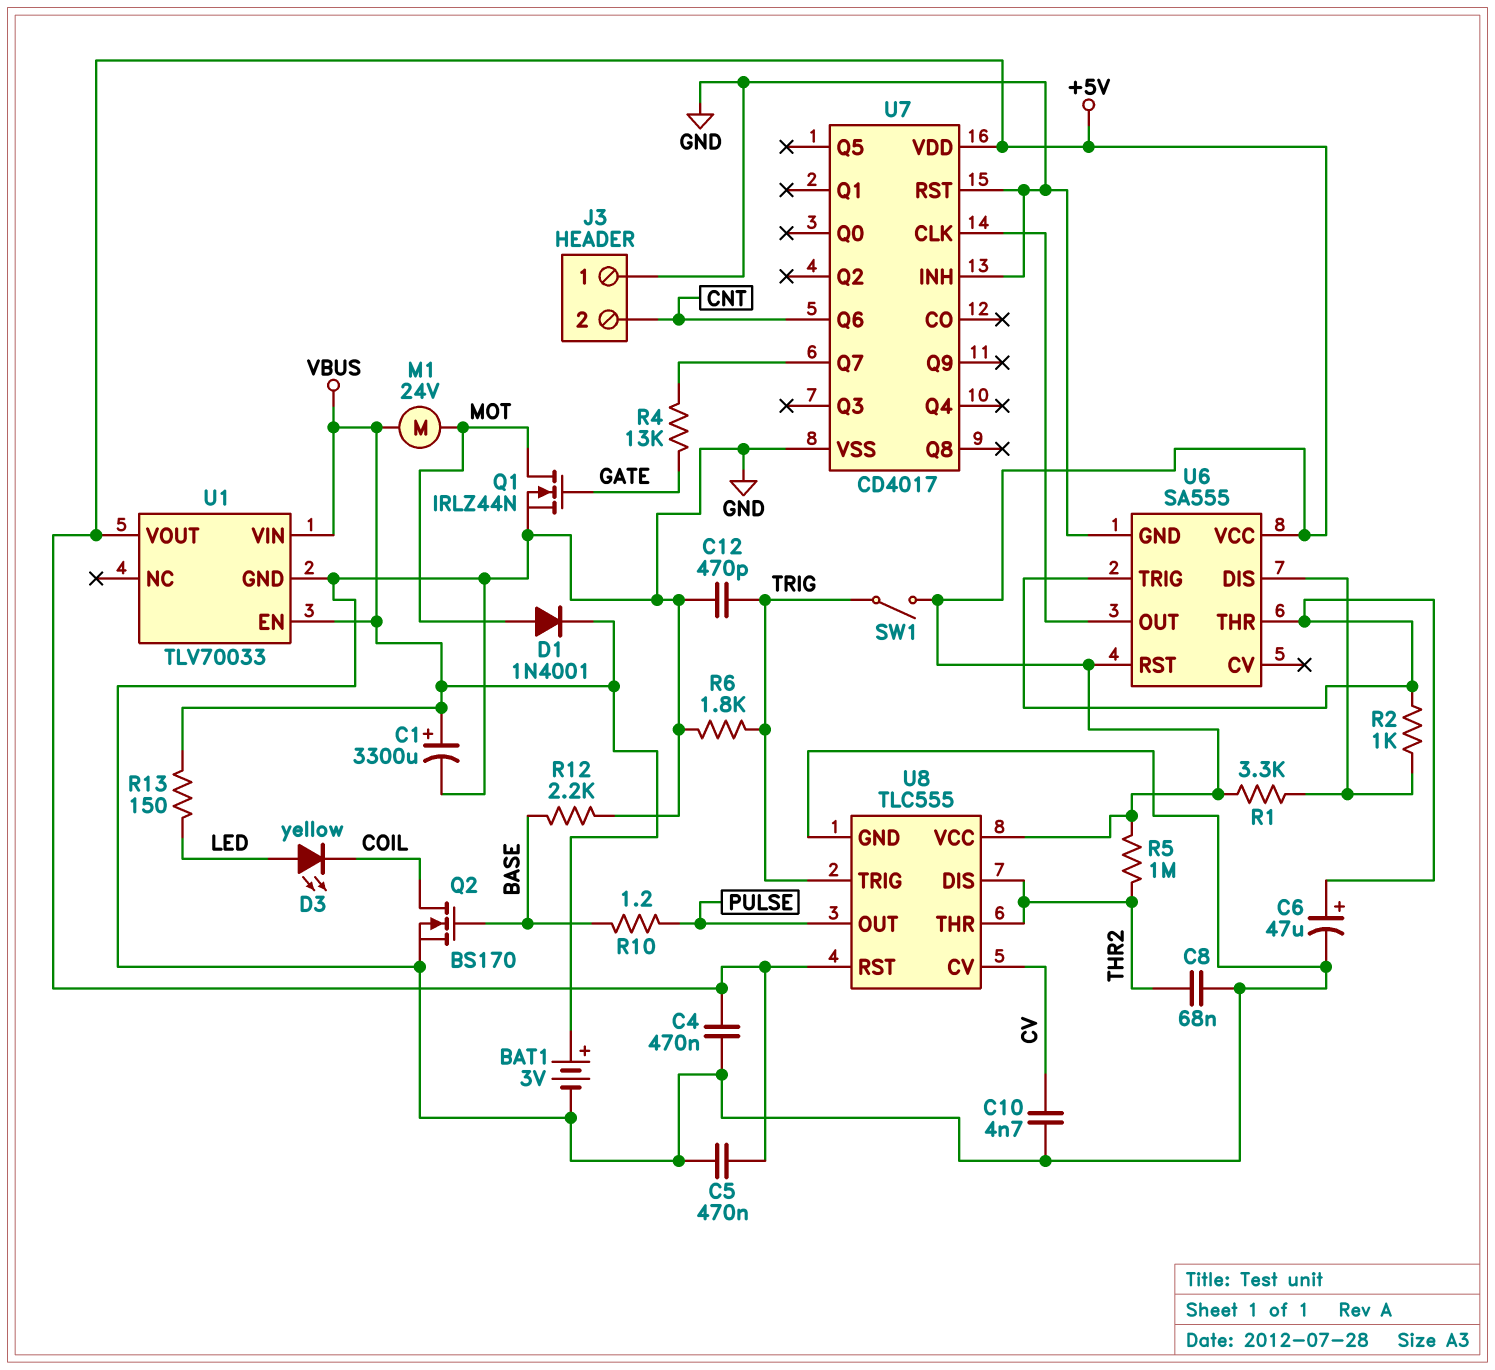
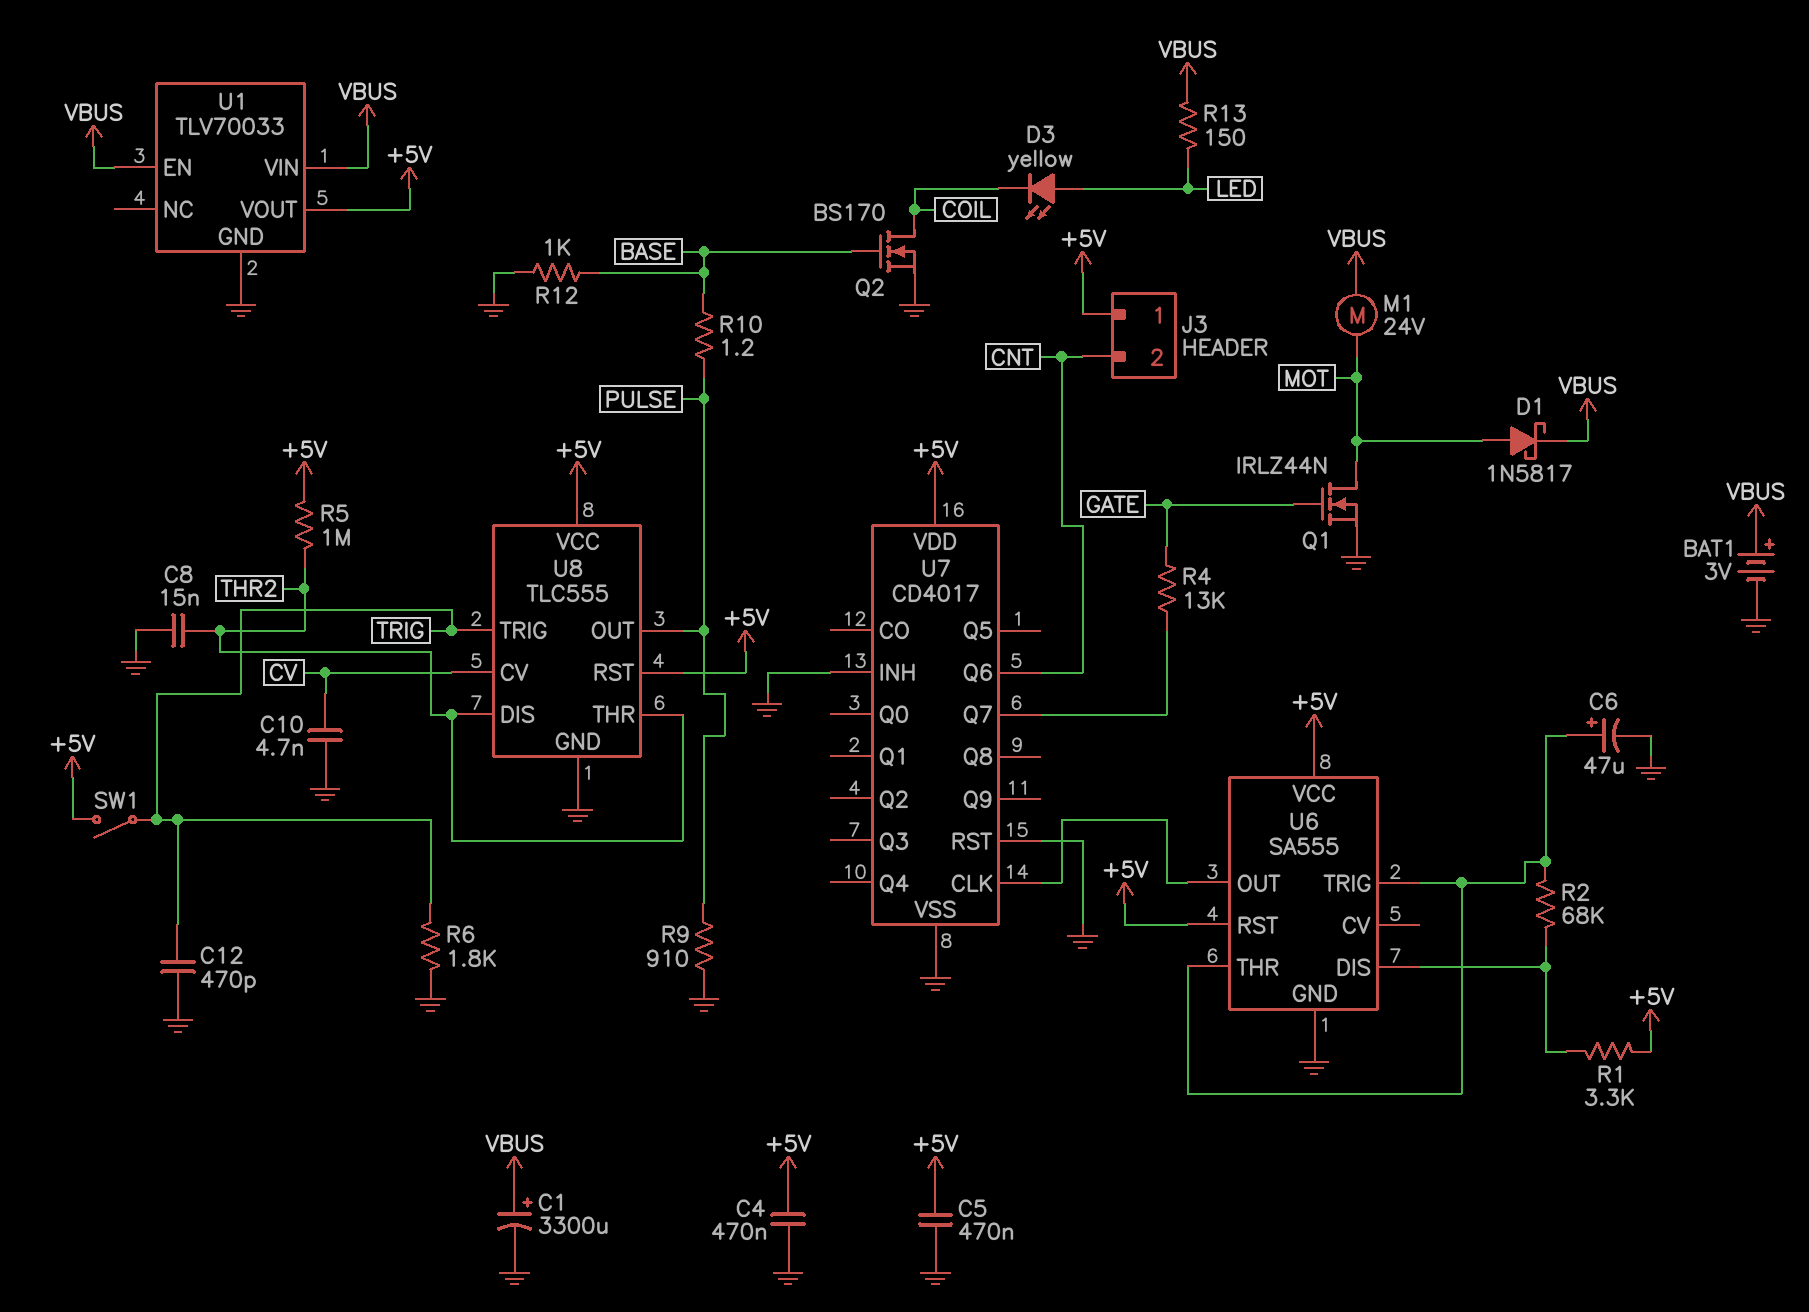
C8: 68nF (GND, THR2) -> 15nF (GND, THR2)
D1: diode 1N4001 (A MOT, K VBUS) -> schottky 1N5817 (A MOT, K VBUS)
J3 pin 1: GND -> +5V
R2: 1k (U6/DIS, U6/THR) -> 68k (U6/DIS, U6/THR)
R9: none -> 910 (GND, PULSE)
R12: 2.2k (BASE, GND) -> 1k (BASE, GND)

